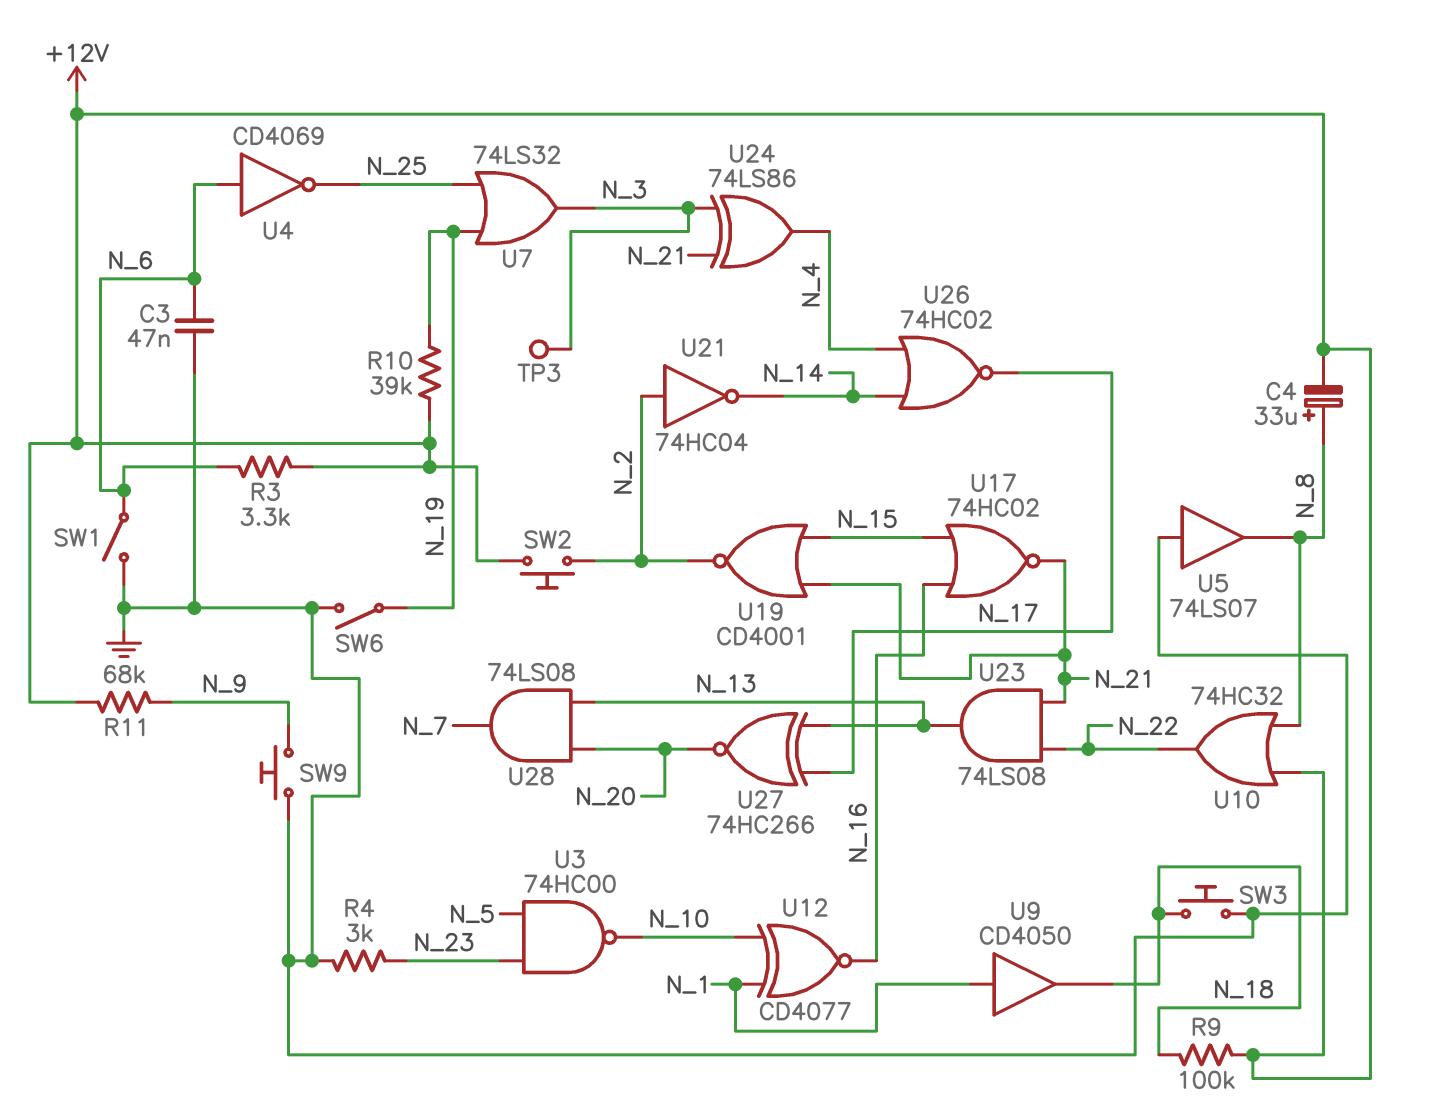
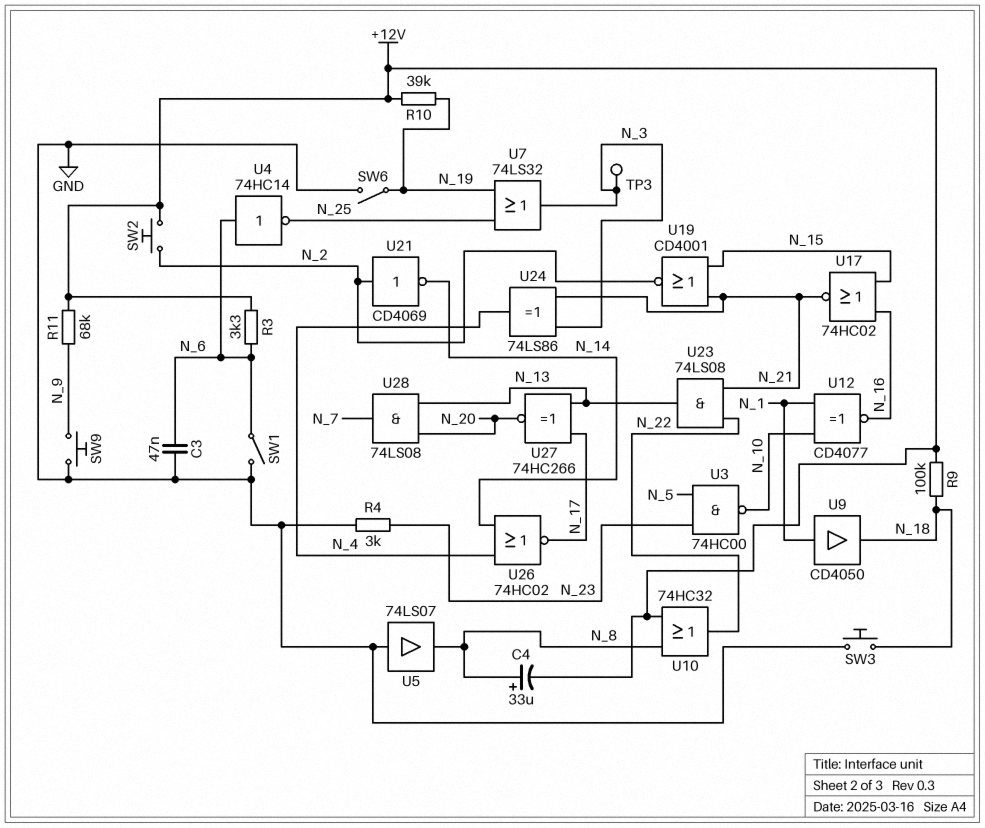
U4: NOT CD4069 (in N_6, out N_25) -> NOT 74HC14 (in N_6, out N_25)
U21: NOT 74HC04 (in N_2, out N_14) -> NOT CD4069 (in N_2, out N_14)

